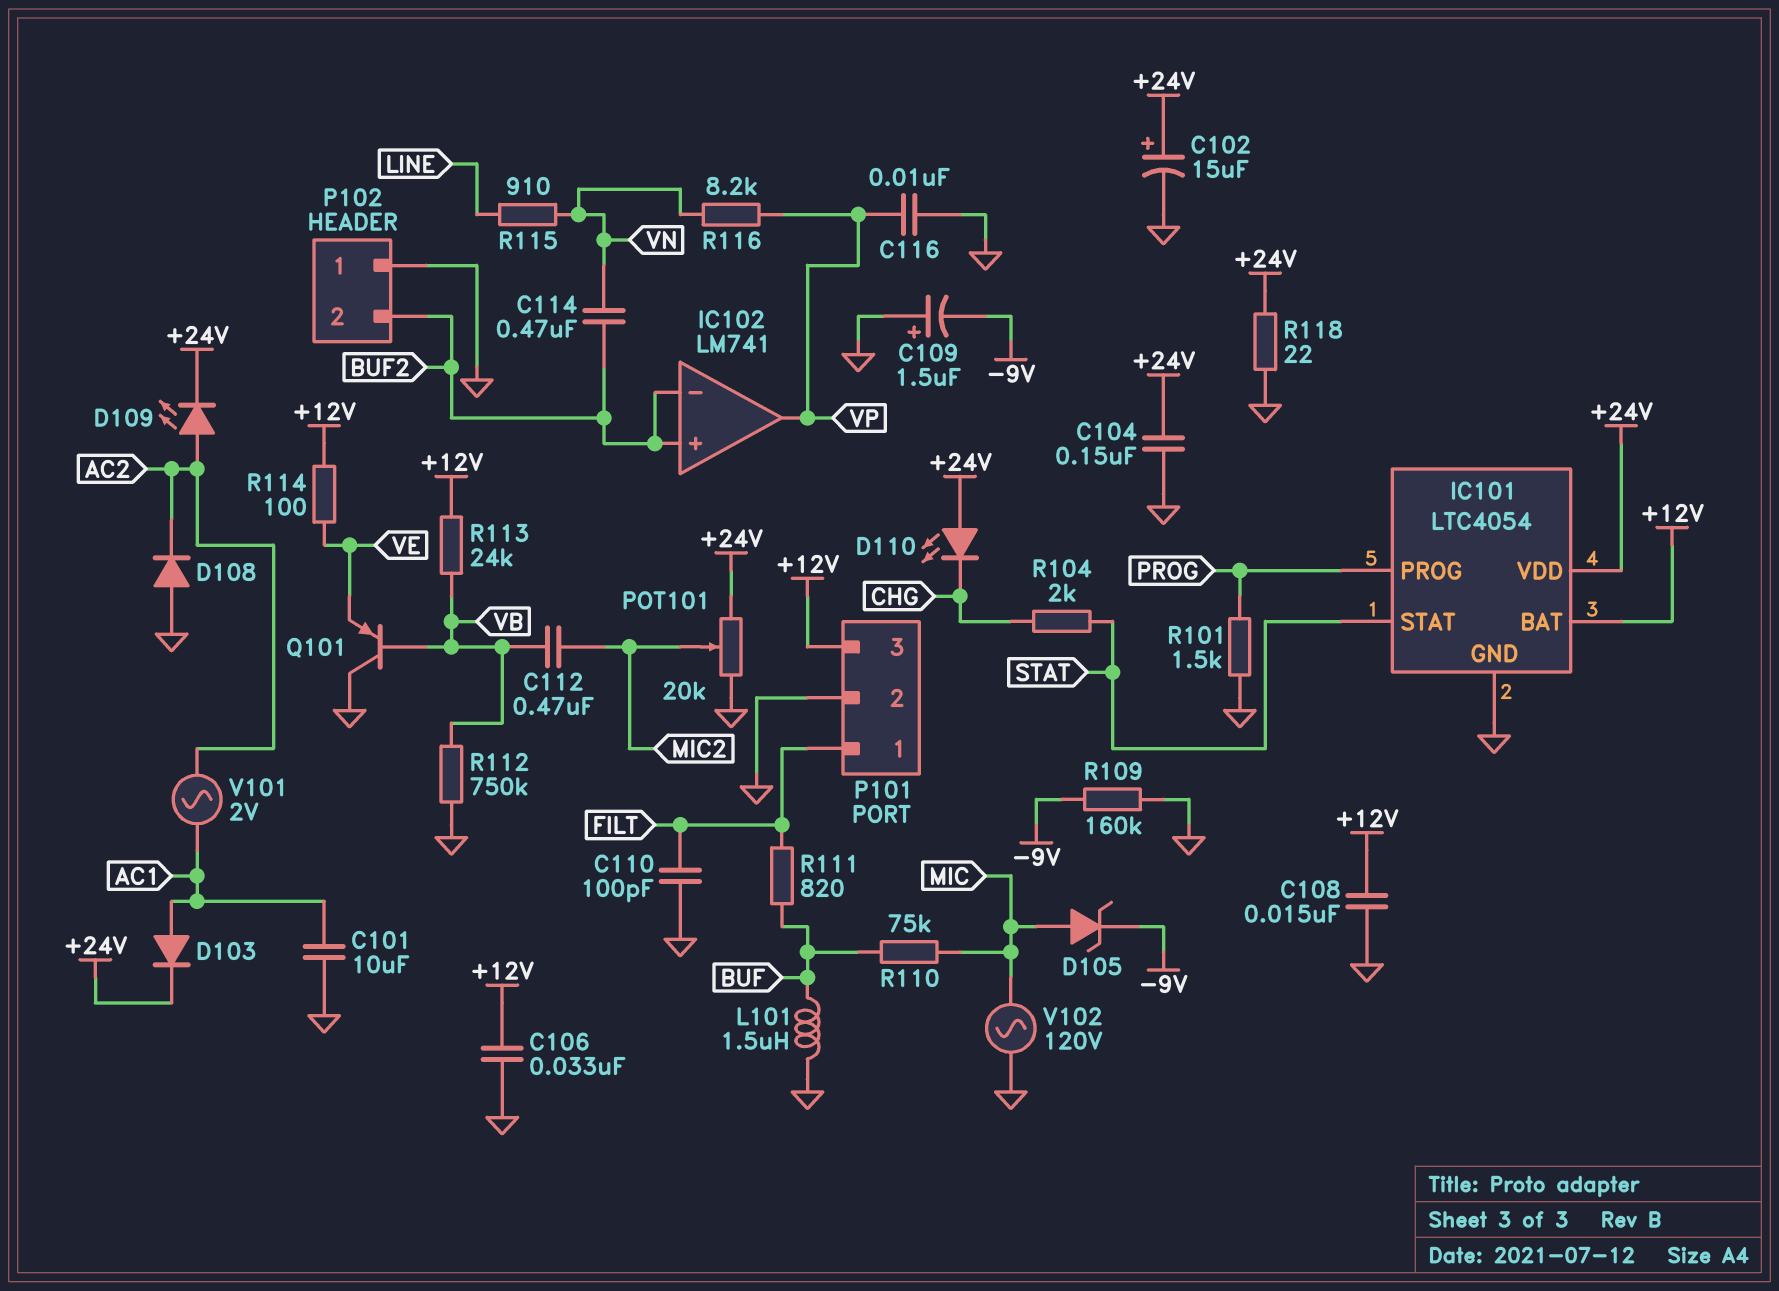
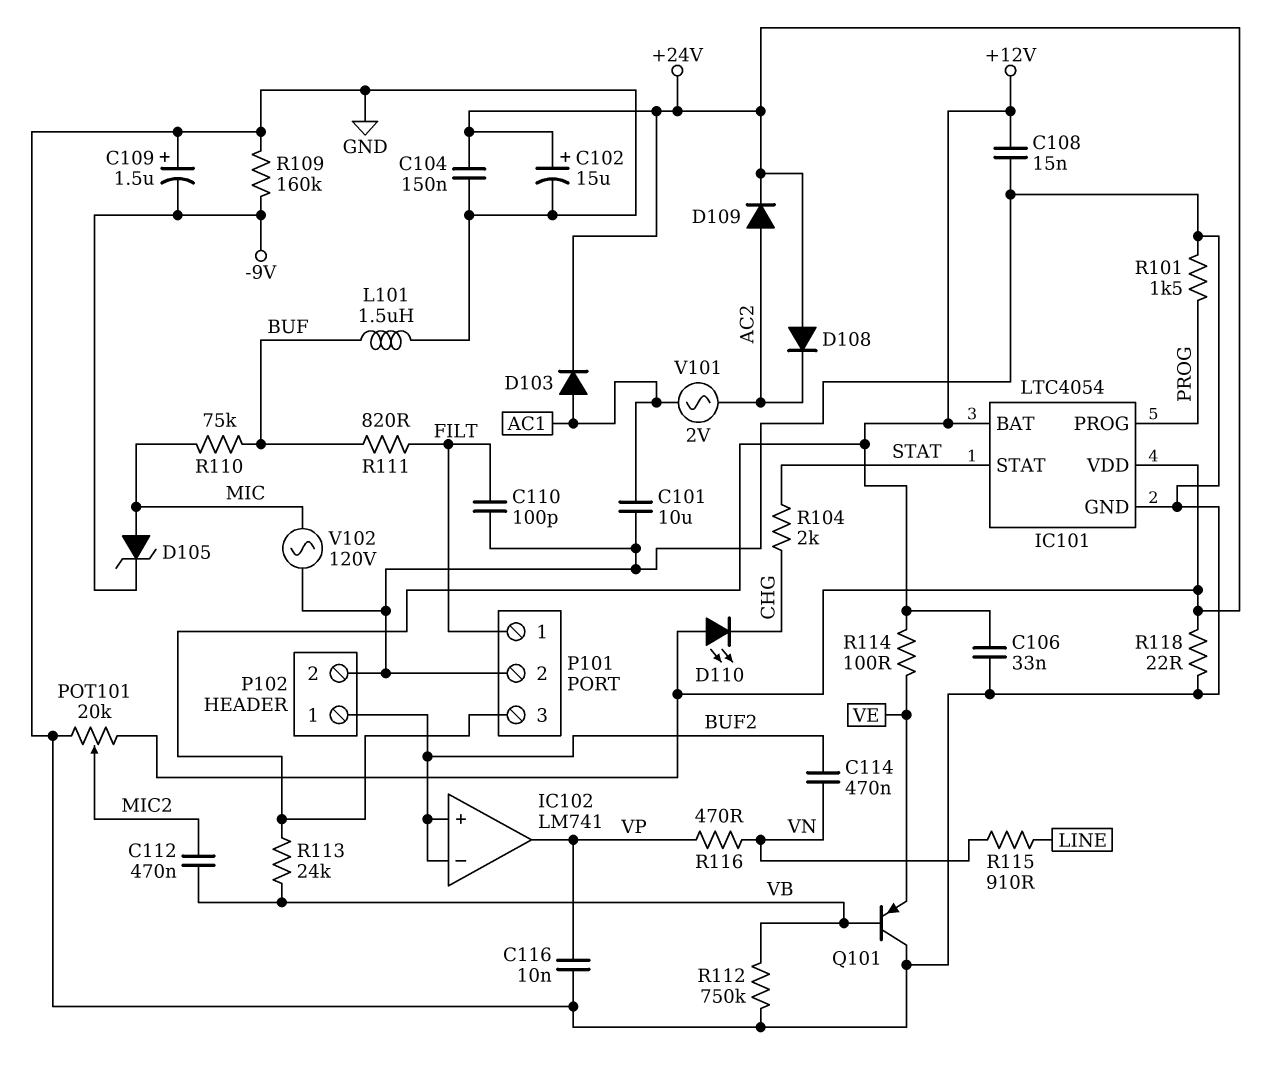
D108: diode (A GND, K AC2) -> diode (A +24V, K AC2)
D109: LED (A AC2, K +24V) -> diode (A AC2, K +24V)
P102 pin 1: GND -> BUF2
P102 pin 2: BUF2 -> GND
R116: 8.2k (VN, VP) -> 470 (VN, VP)

